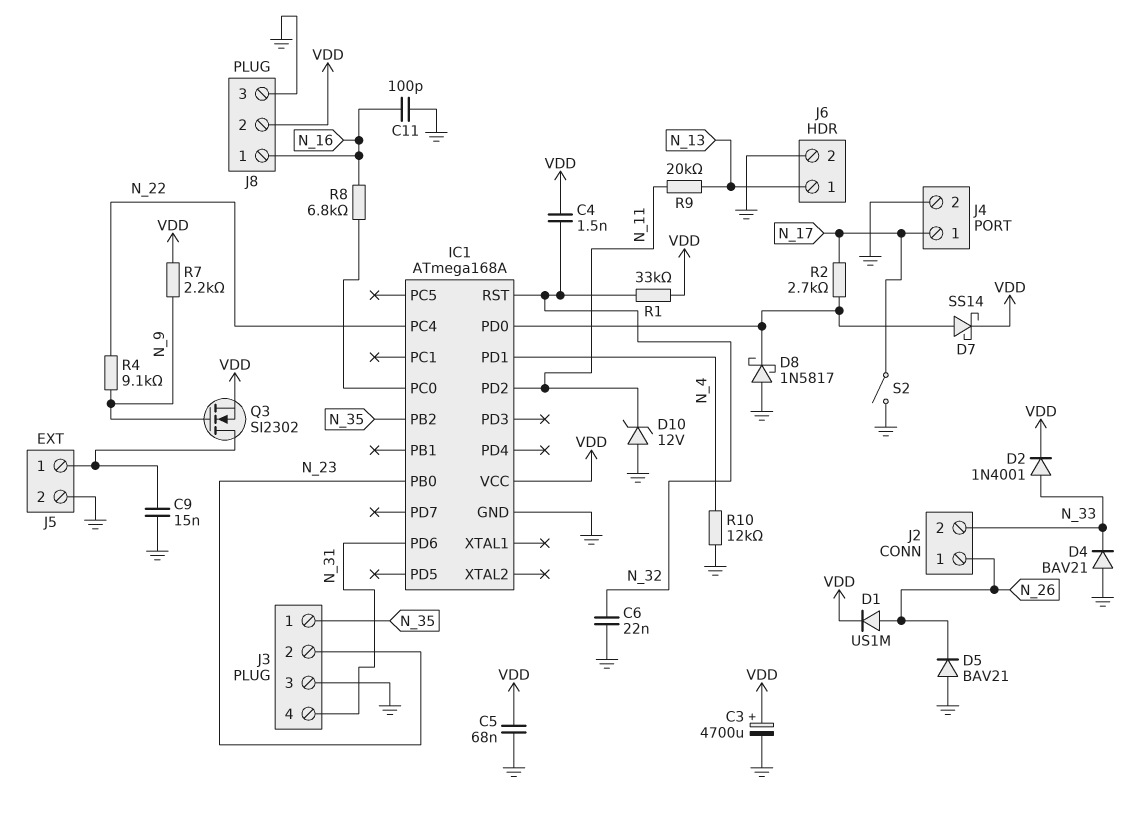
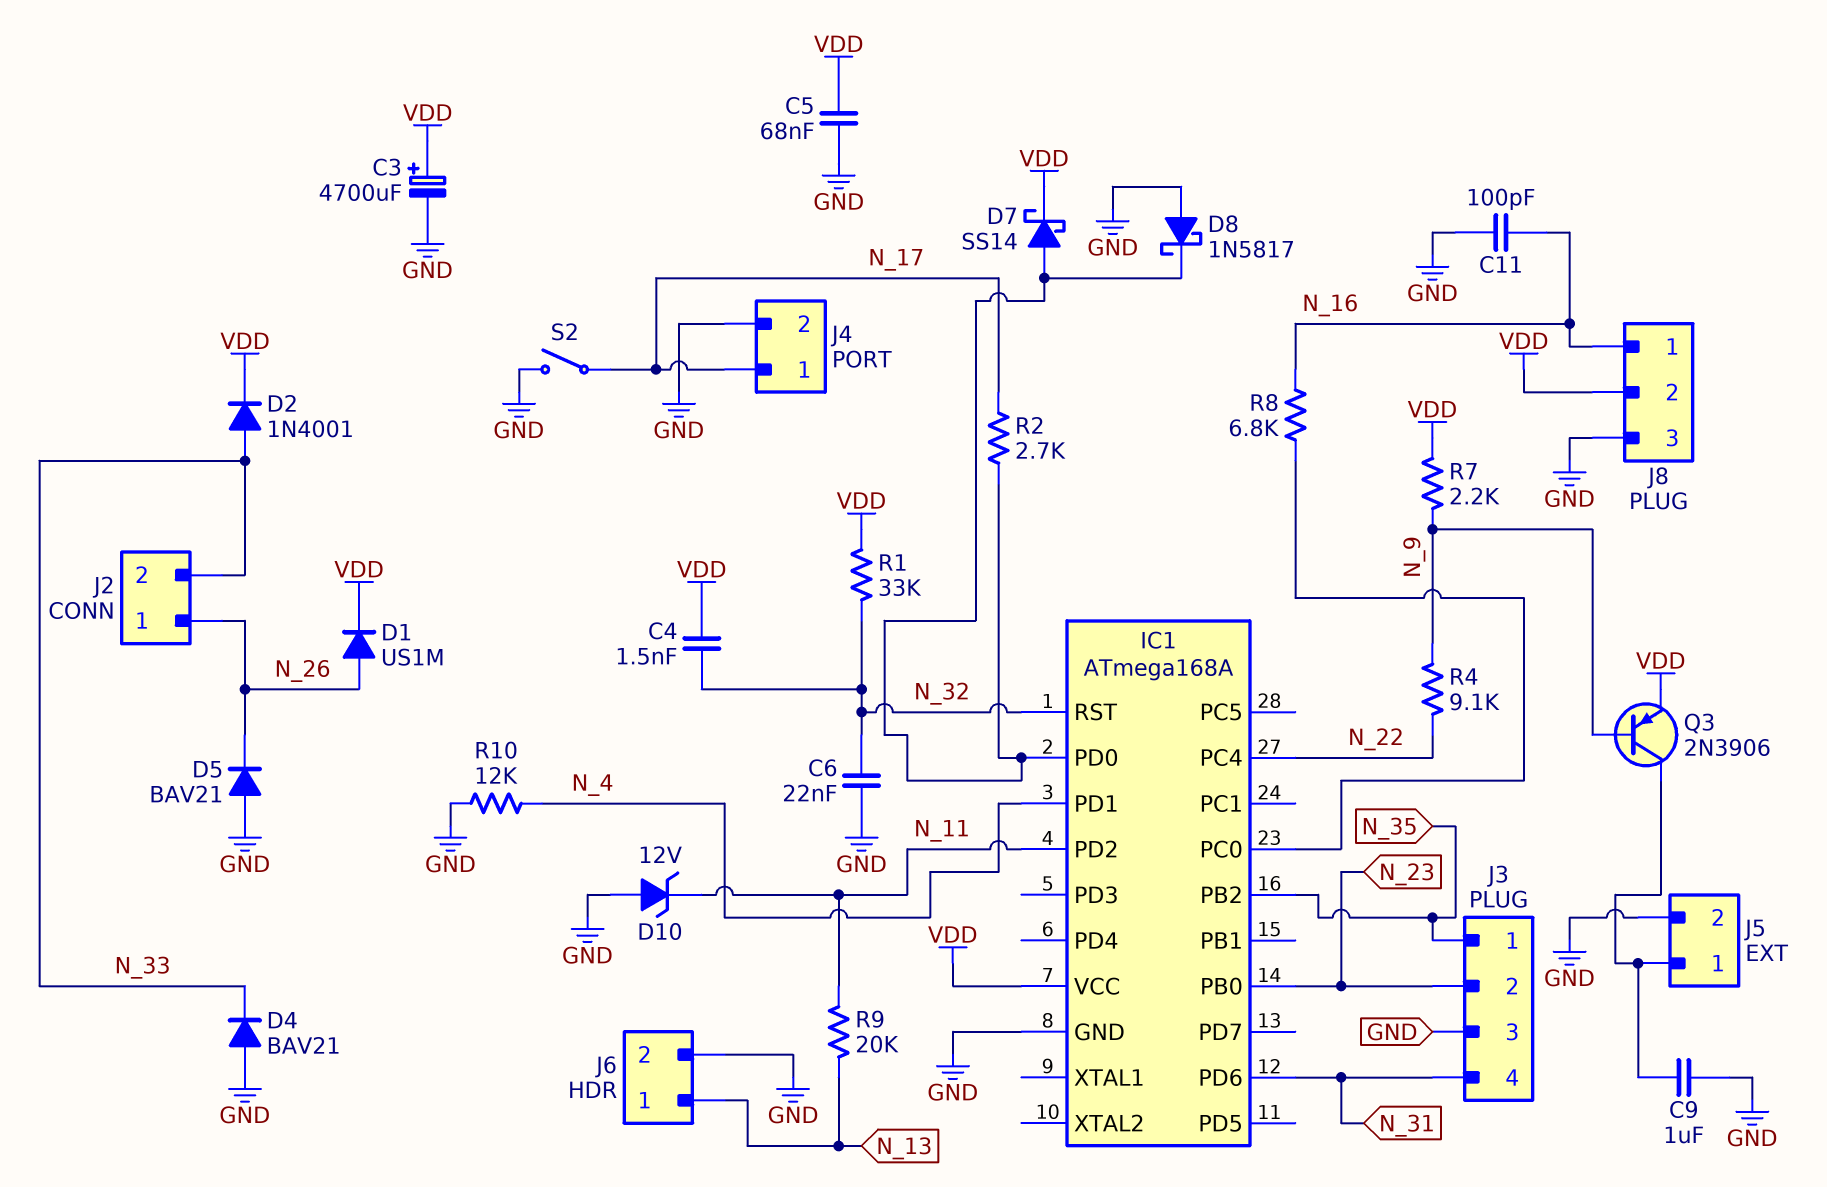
C9: 15nF (GND, J5/1) -> 1uF (GND, J5/1)
Q3: NMOS SI2302 (G N_9, D J5/1, S VDD) -> PNP 2N3906 (B N_9, C J5/1, E VDD)

